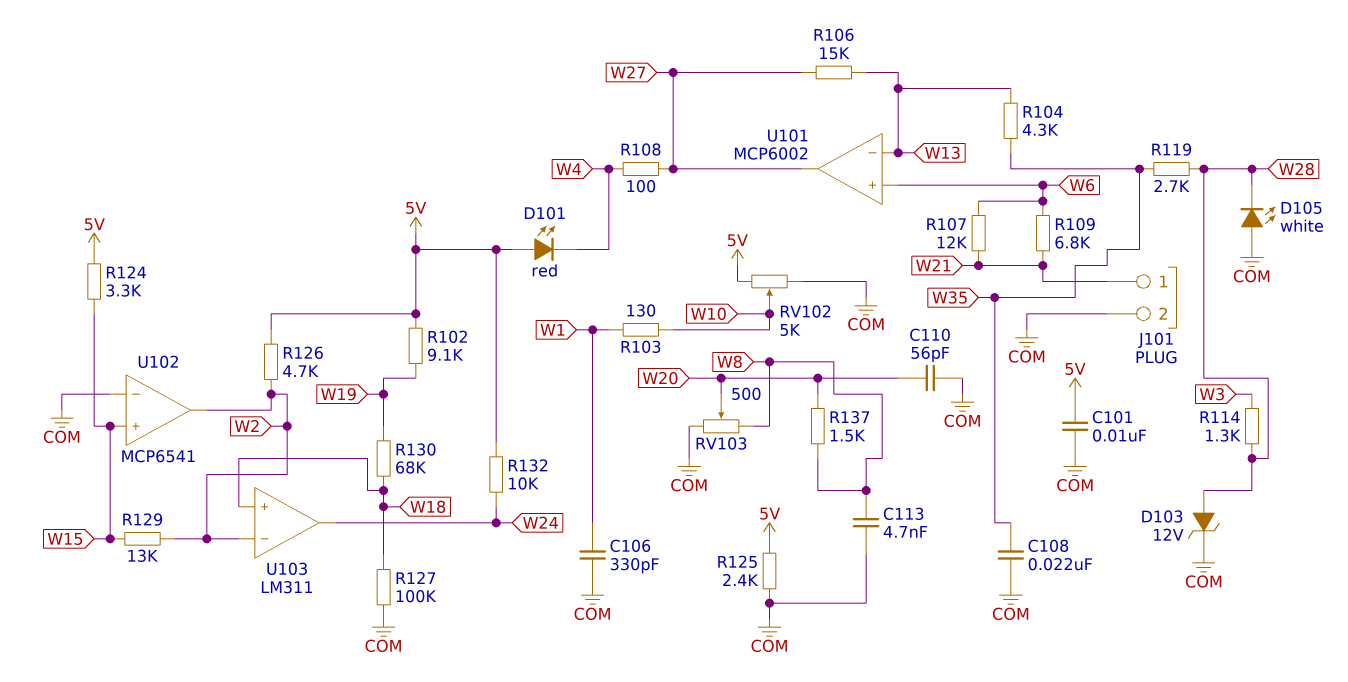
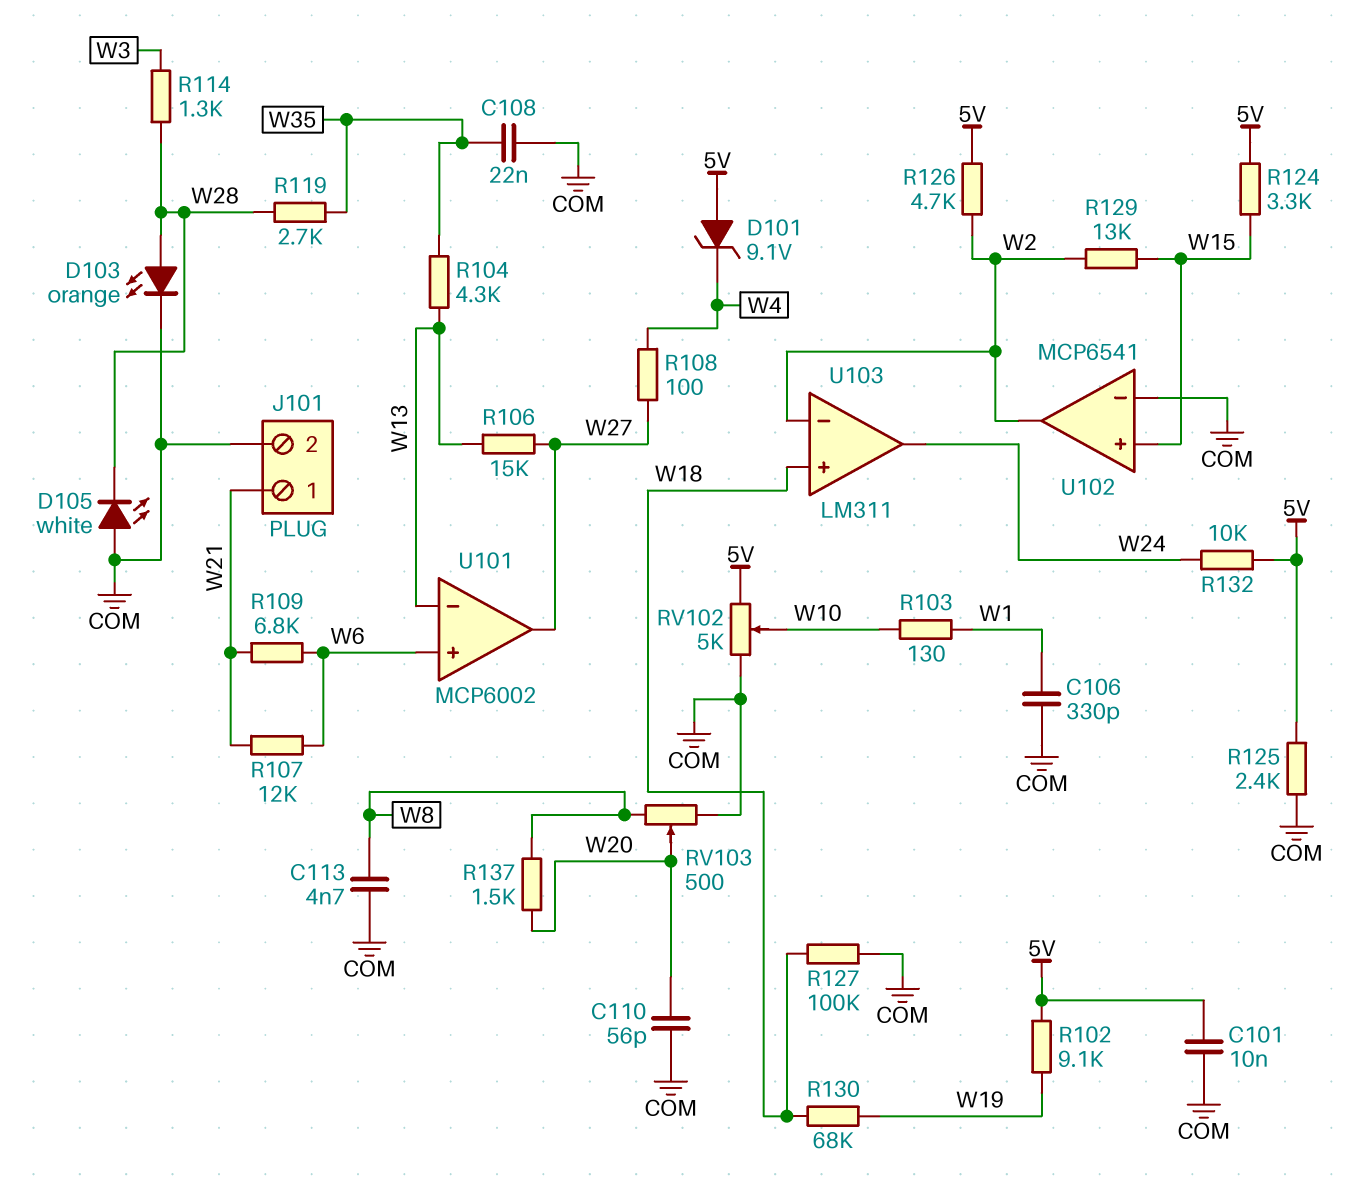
D101: LED red (A 5V, K W4) -> zener 9.1V (A 5V, K W4)
D103: zener 12V (A W28, K COM) -> LED orange (A W28, K COM)

